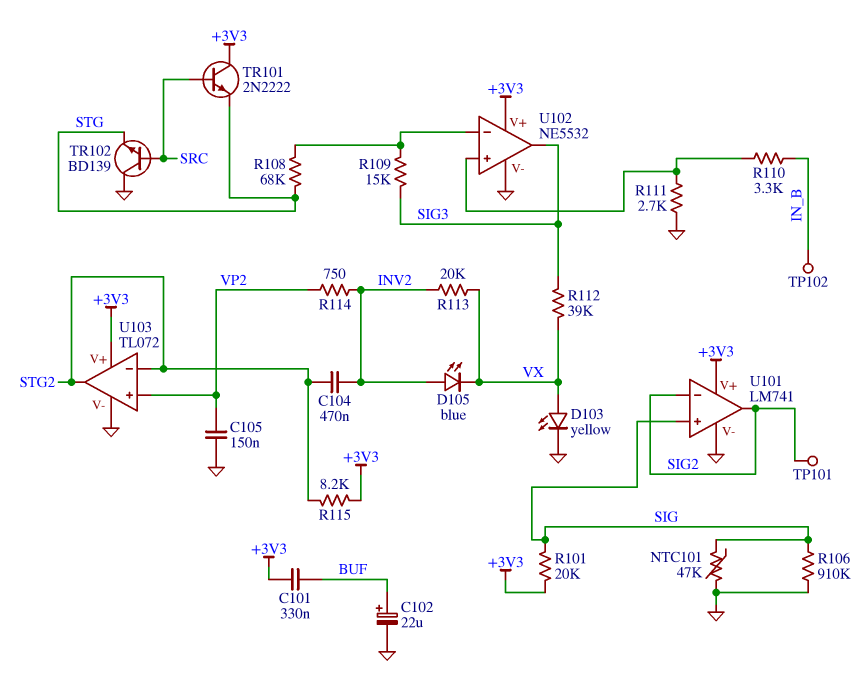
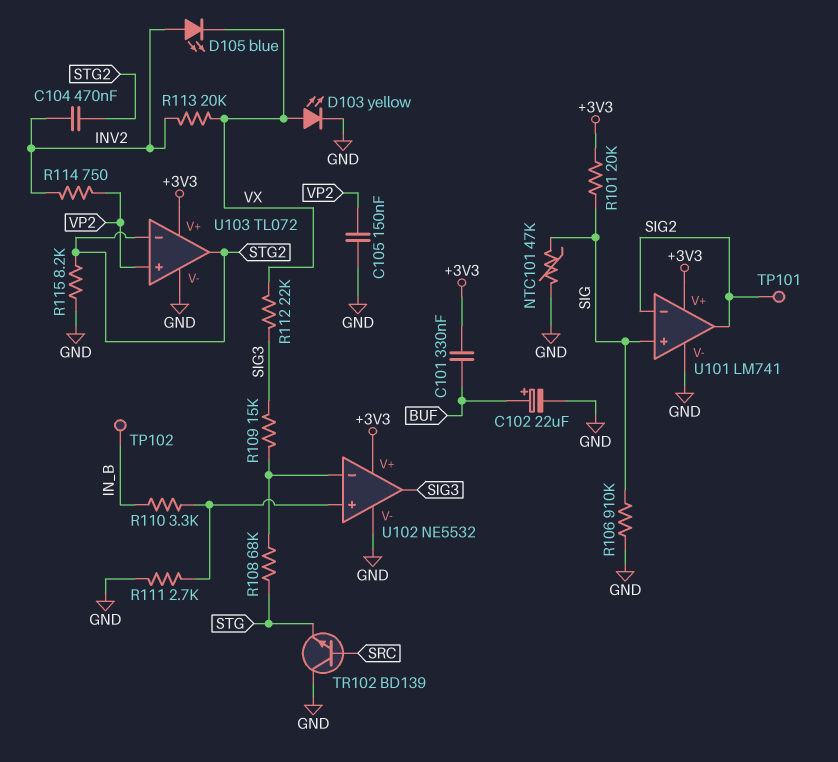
R112: 39k (SIG3, VX) -> 22k (SIG3, VX)
R115: 8.2k (+3V3, STG2) -> 8.2k (GND, STG2)
TR101: NPN 2N2222 (B SRC, C +3V3, E STG) -> none

